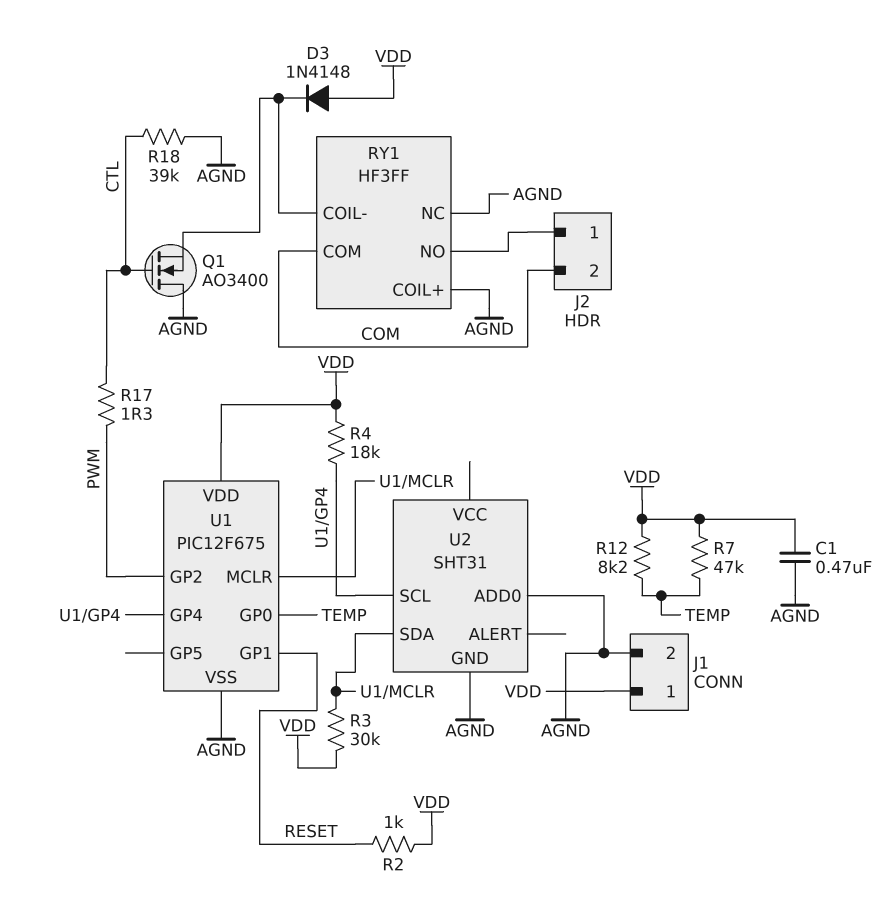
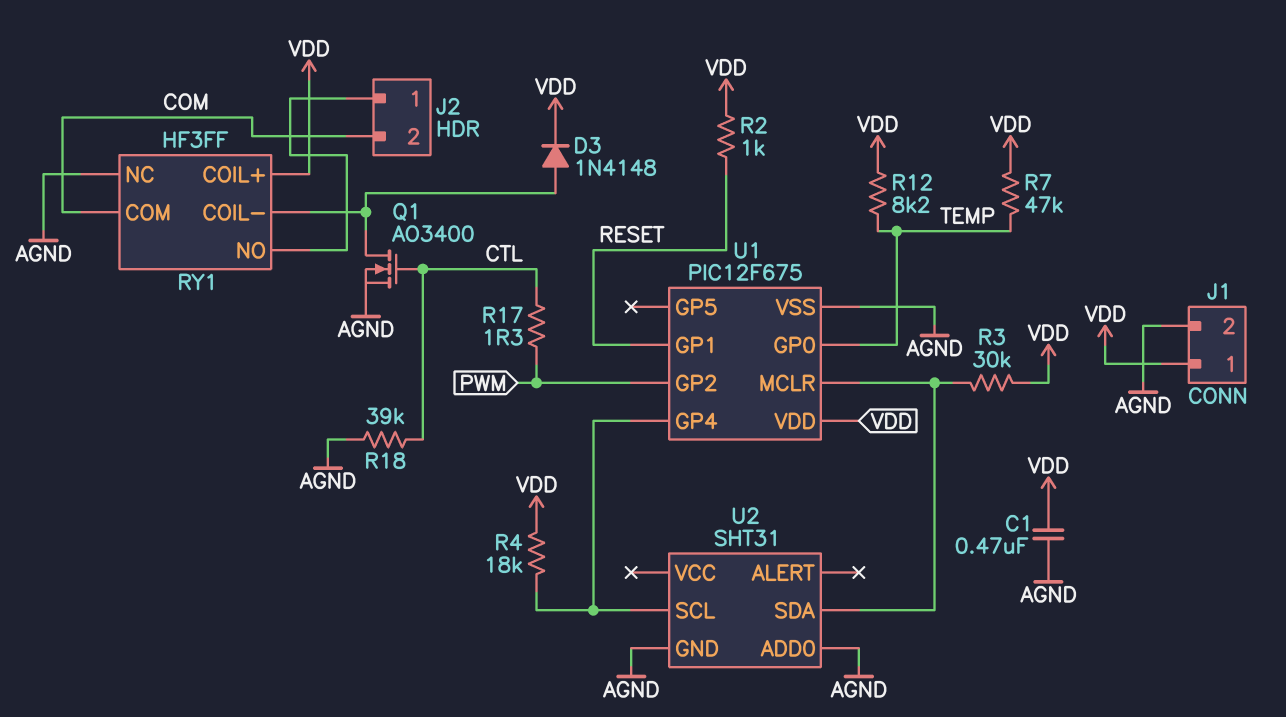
D3: diode 1N4148 (A VDD, K RY1/COIL-) -> diode 1N4148 (A RY1/COIL-, K VDD)
Q1: NMOS AO3400 (G CTL, D AGND, S RY1/COIL-) -> NMOS AO3400 (G CTL, D RY1/COIL-, S AGND)
RY1 pin COIL+: AGND -> VDD

